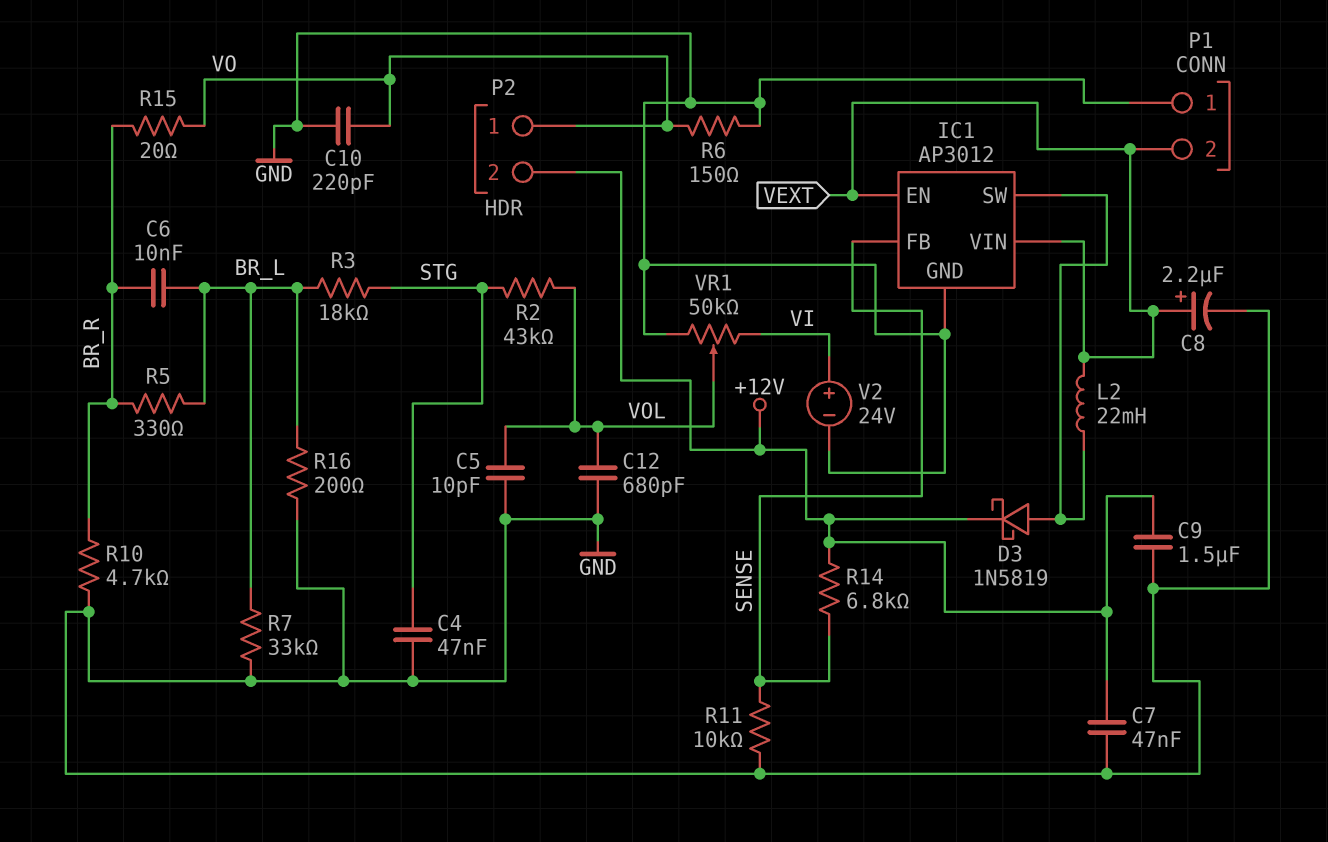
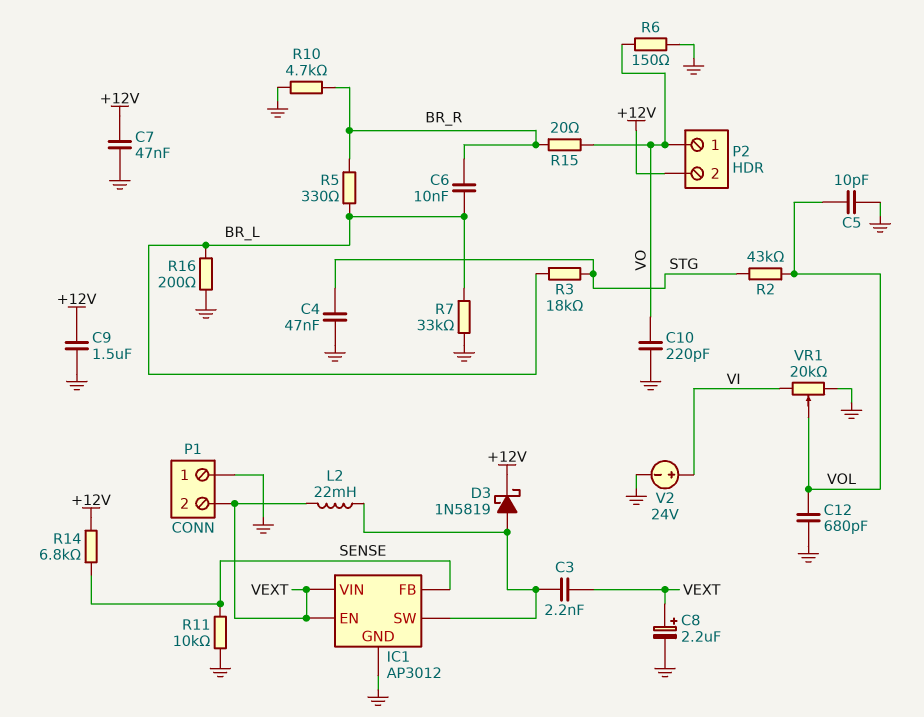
C3: none -> 2.2nF (IC1/SW, VEXT)
VR1: 50k (GND, VI, wiper VOL) -> 20k (GND, VI, wiper VOL)

